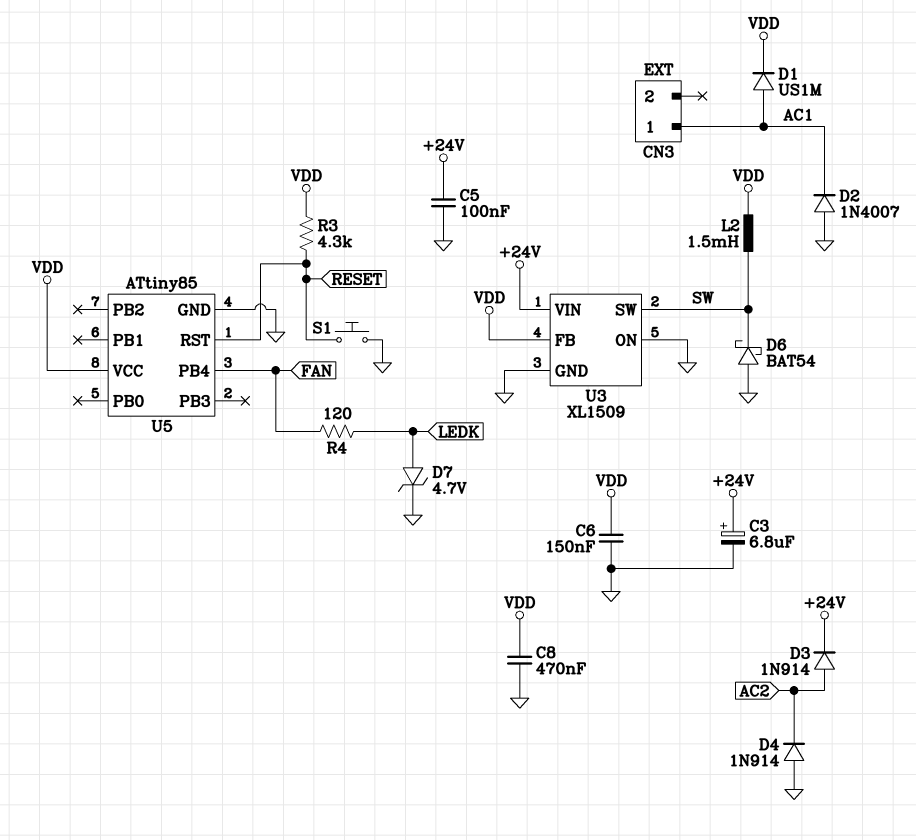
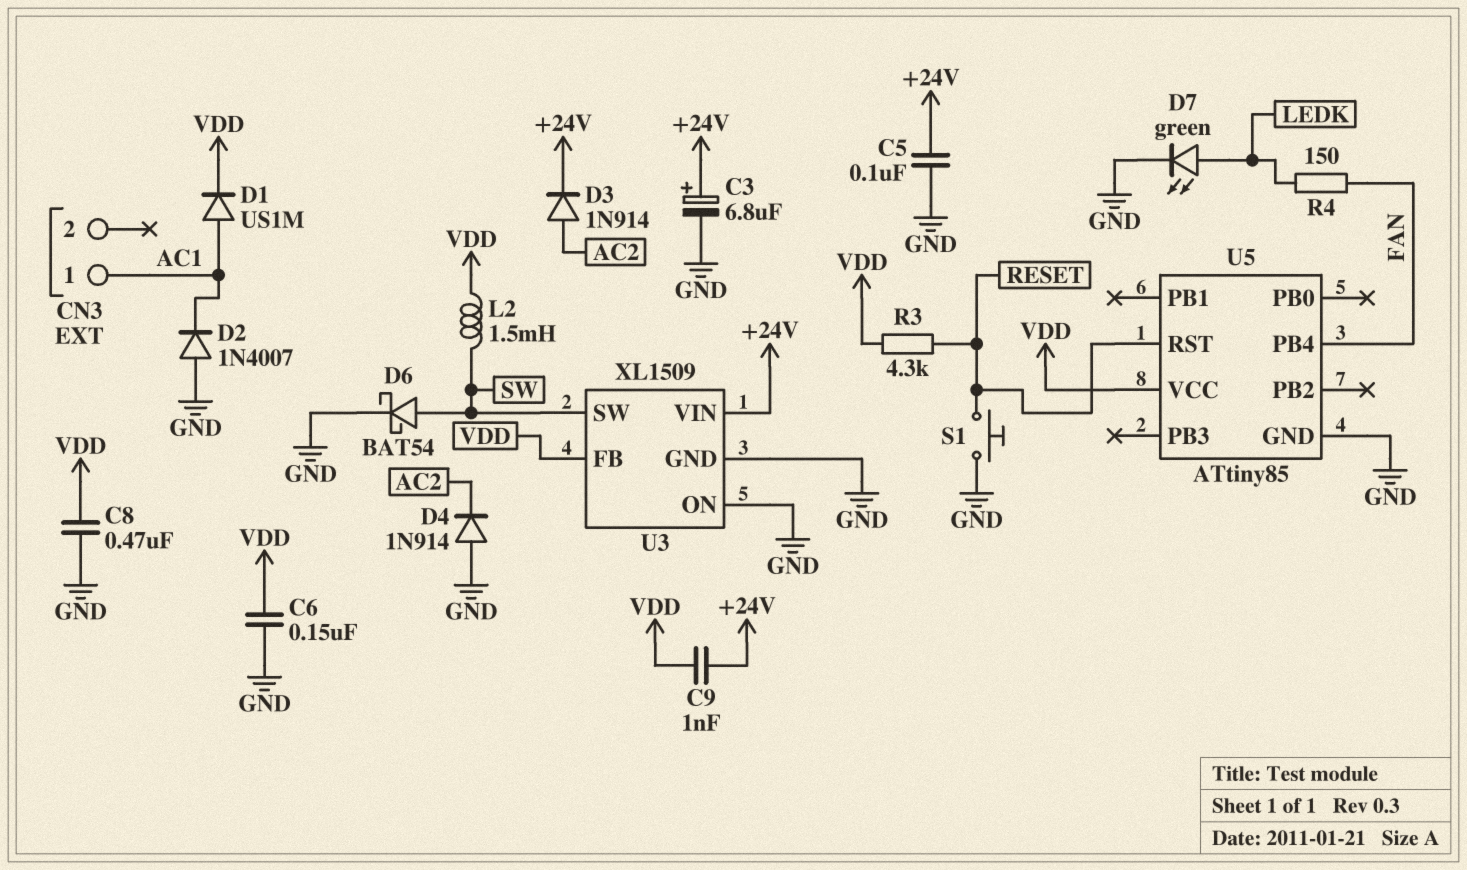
C9: none -> 1nF (+24V, VDD)
D6: schottky BAT54 (A GND, K SW) -> schottky BAT54 (A SW, K GND)
D7: zener 4.7V (A LEDK, K GND) -> LED green (A LEDK, K GND)
R4: 120 (FAN, LEDK) -> 150 (FAN, LEDK)

